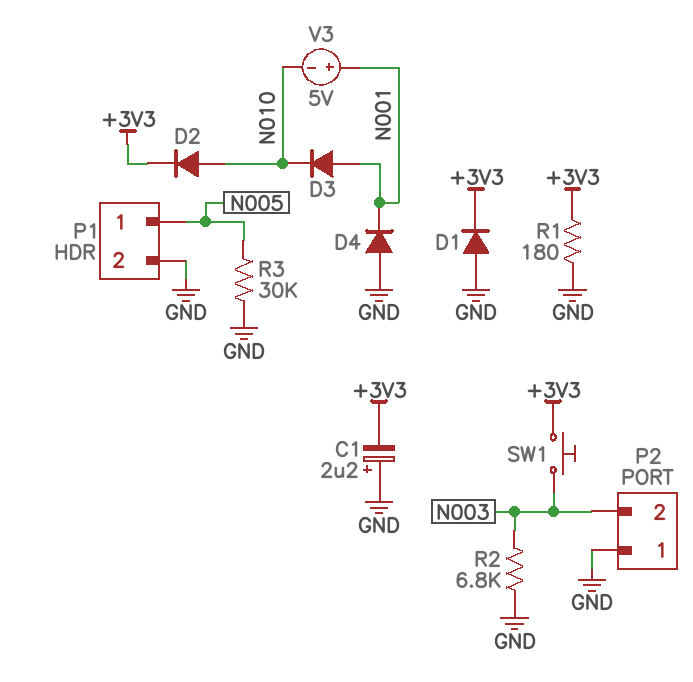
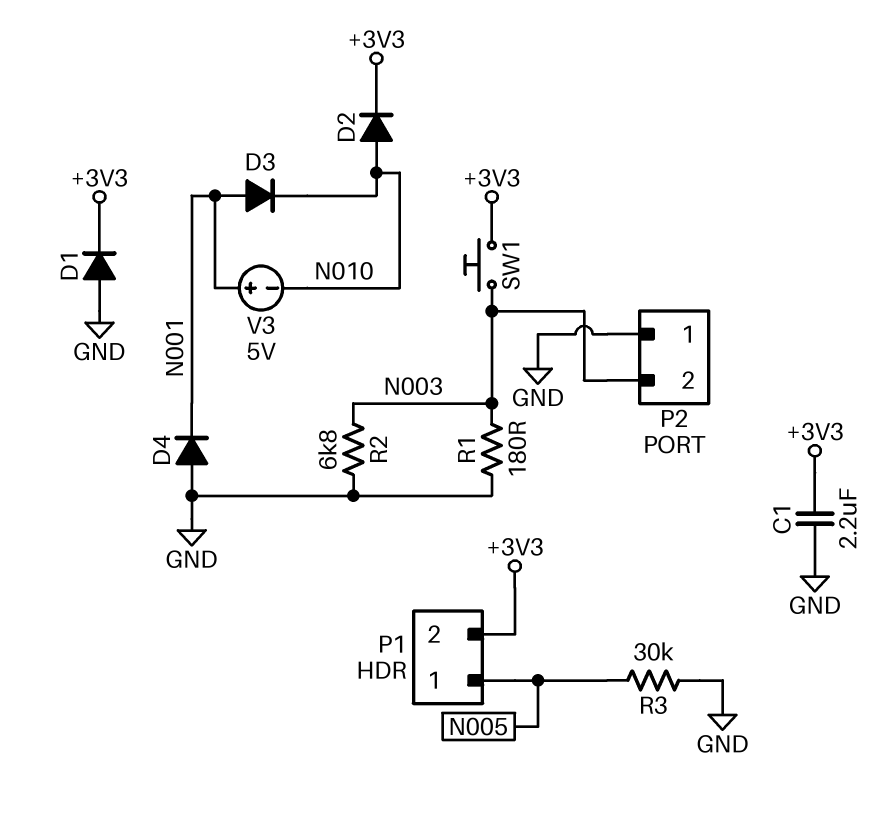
C1: 2.2uF (plus GND, minus +3V3) -> 2.2uF (+3V3, GND)
P1 pin 2: GND -> +3V3
R1: 180 (+3V3, GND) -> 180 (GND, N003)

